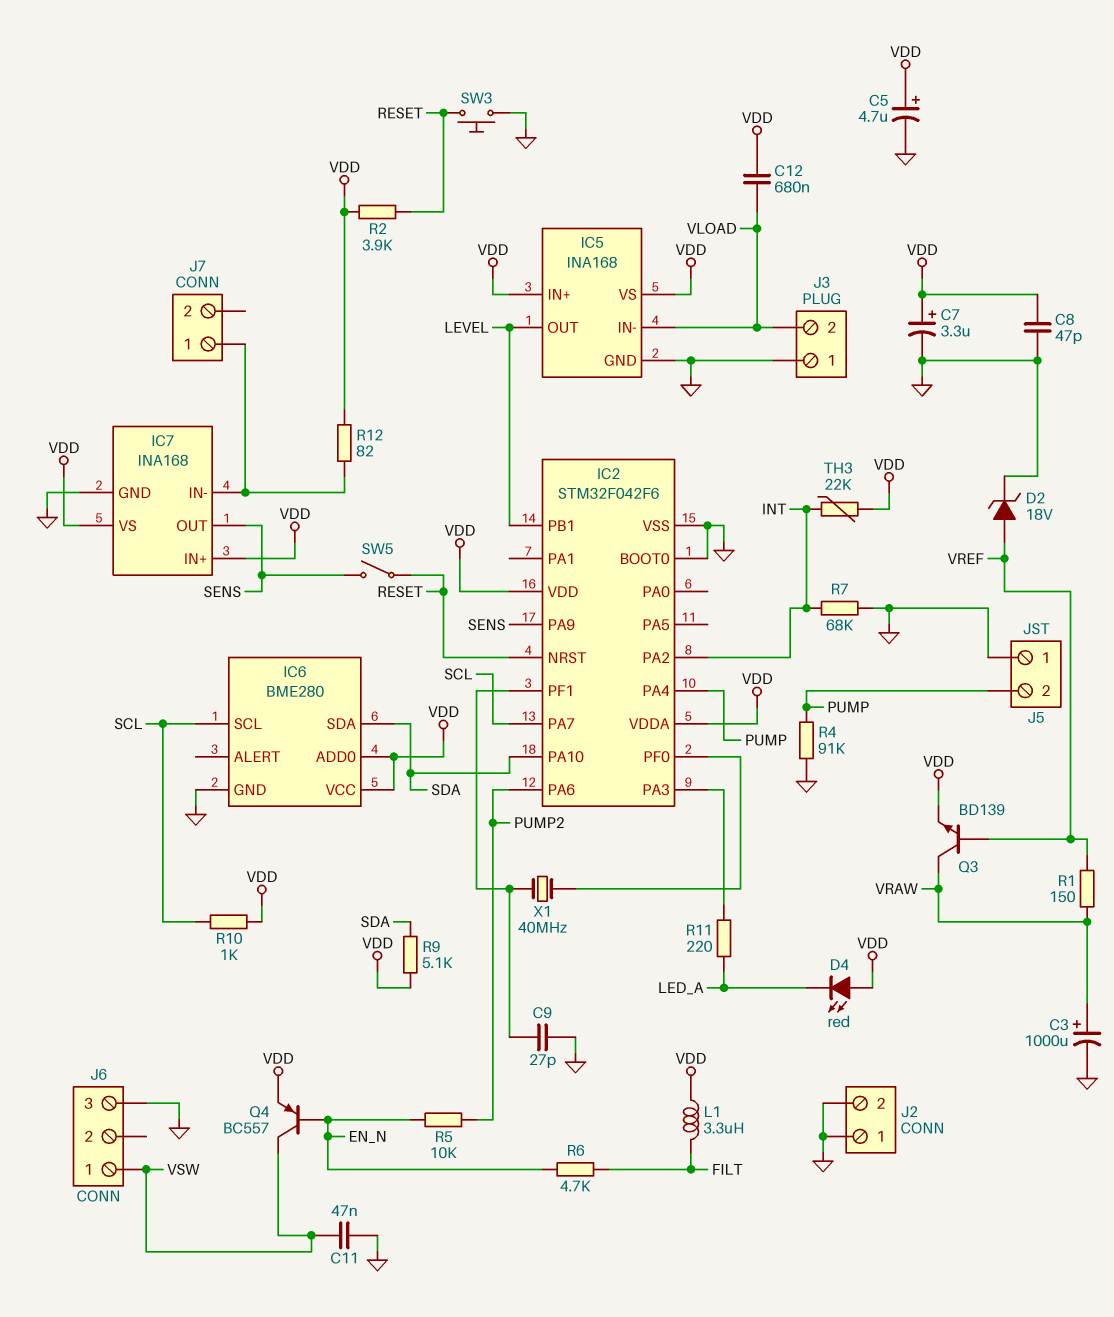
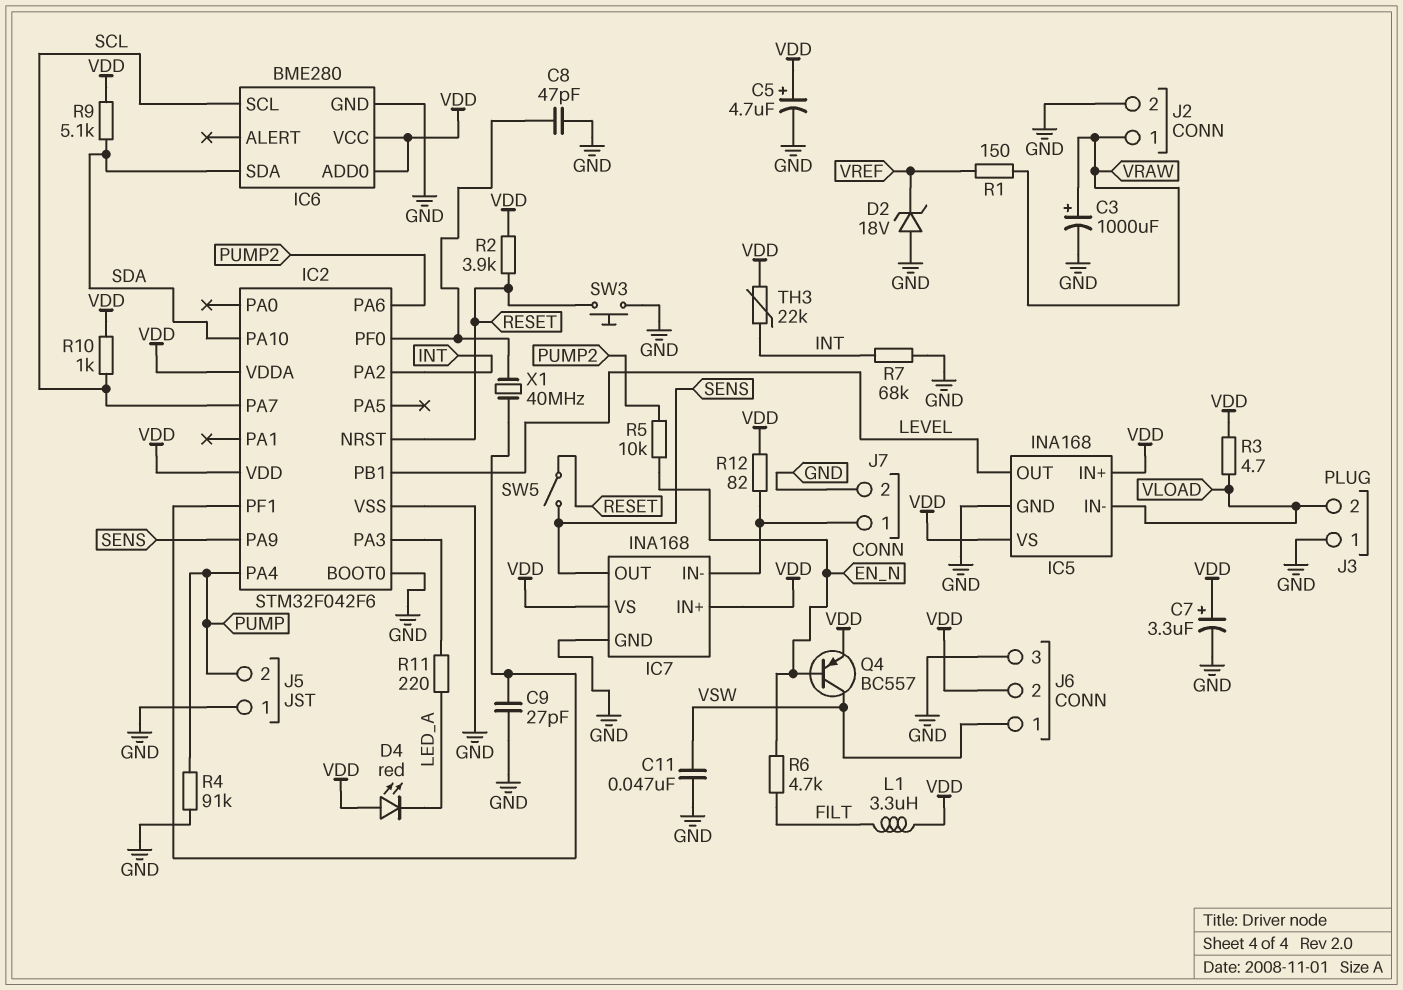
C8: 47pF (GND, VDD) -> 47pF (GND, IC2/PF0)
C12: 680nF (VDD, VLOAD) -> none
D2: zener 18V (A VREF, K GND) -> zener 18V (A GND, K VREF)
J2 pin 1: GND -> VRAW
J6 pin 2: none -> VDD
J7 pin 2: none -> GND
Q3: NPN BD139 (B VREF, C VRAW, E VDD) -> none
R3: none -> 4.7 (VDD, VLOAD)

